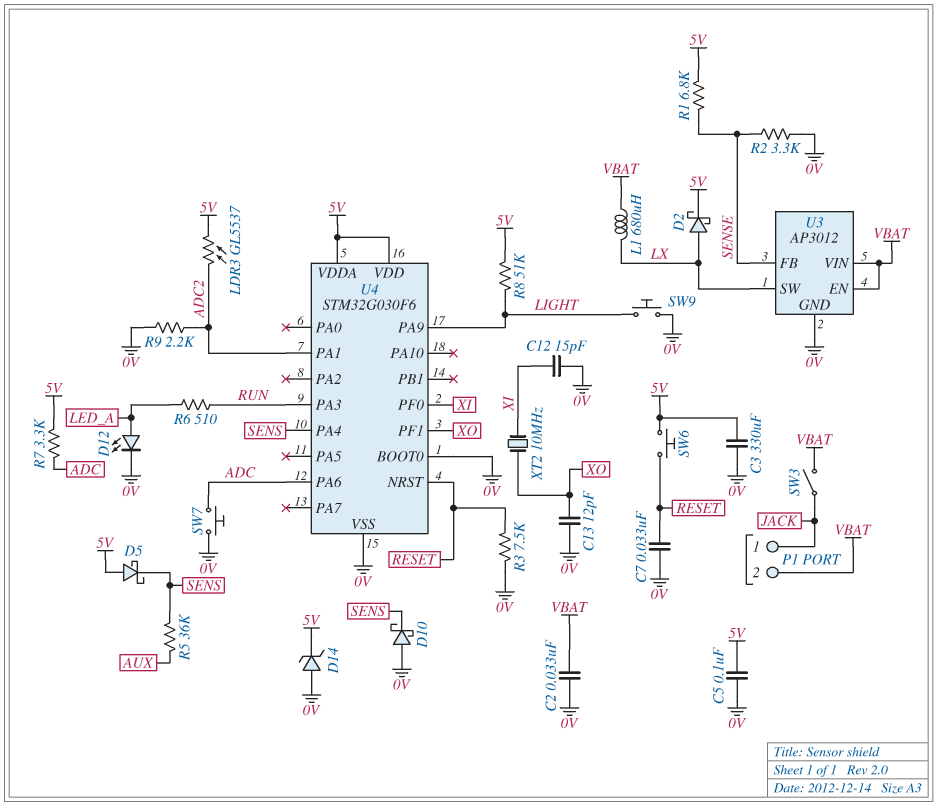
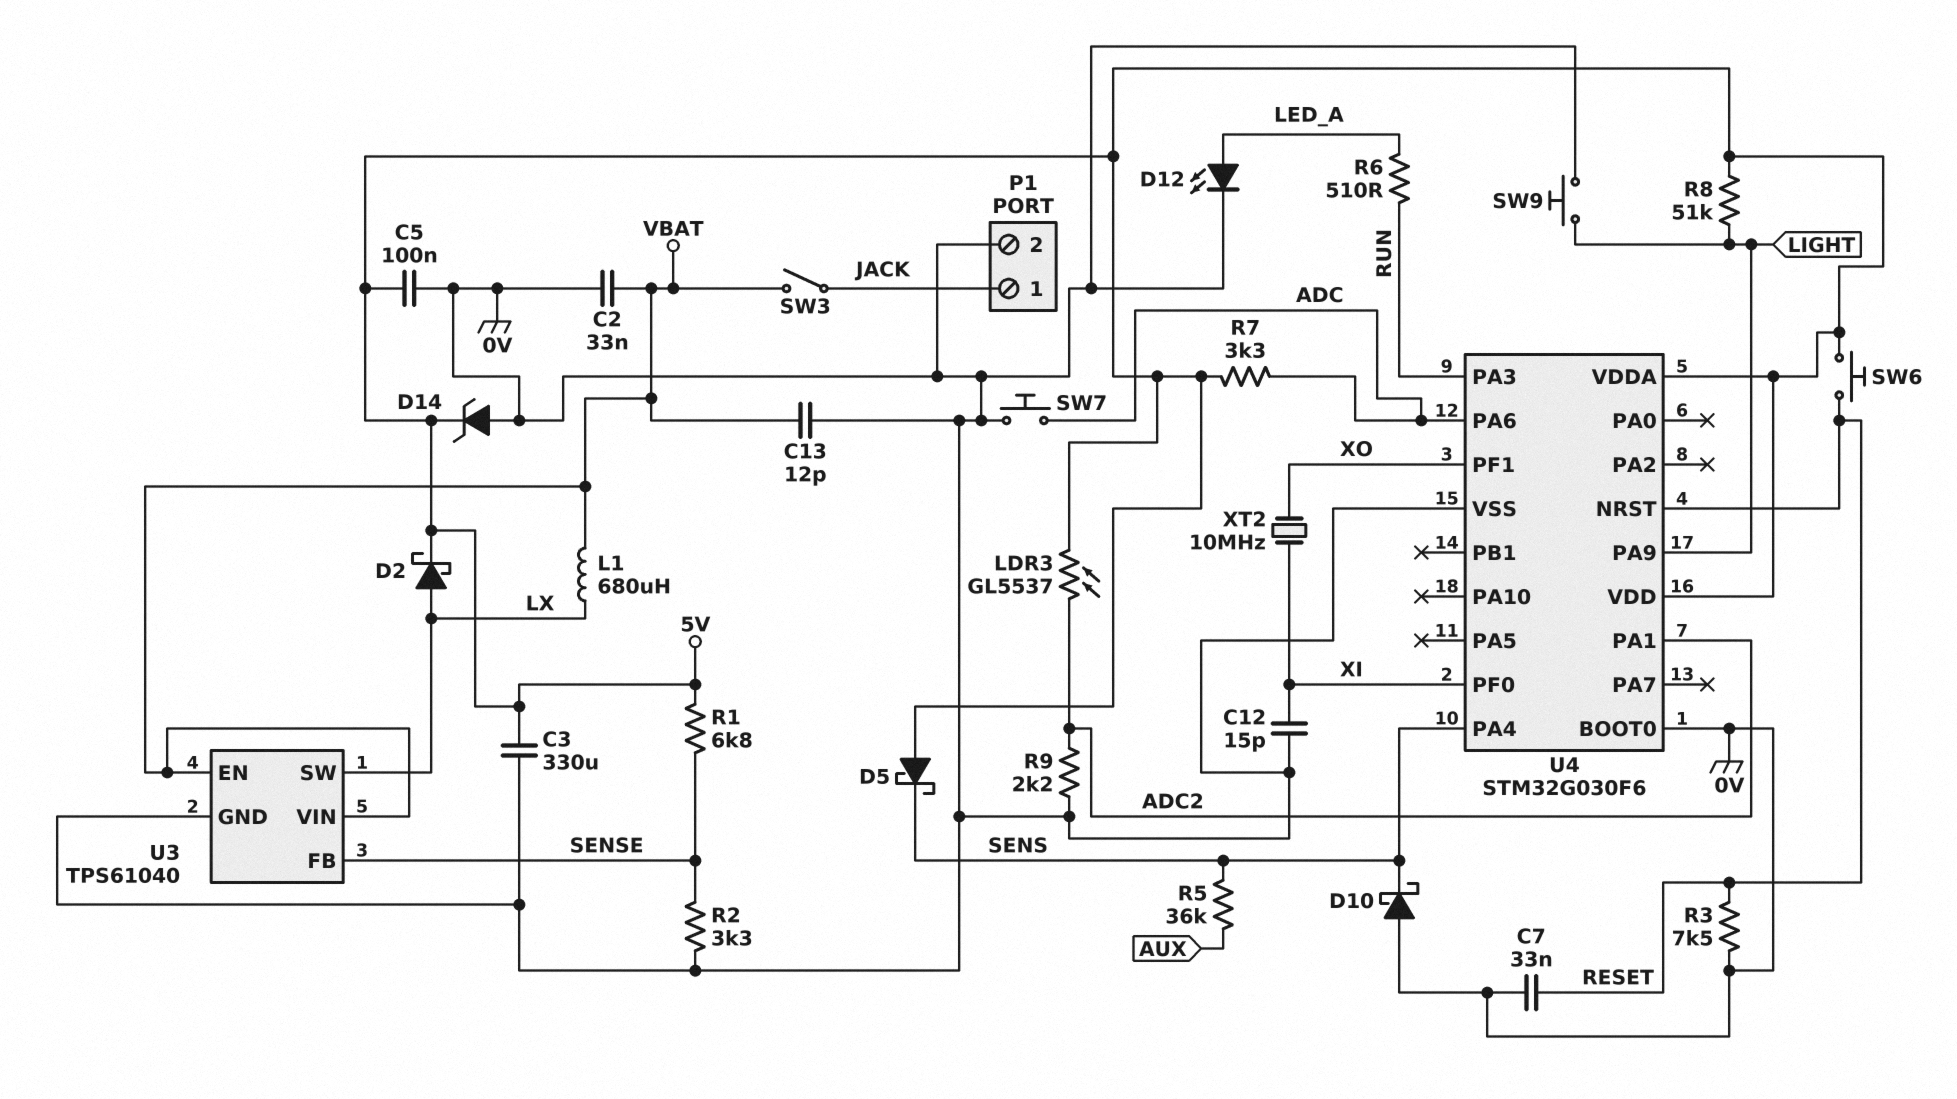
C13: 12pF (0V, XO) -> 12pF (0V, VBAT)
P1 pin 2: VBAT -> 0V
U3: AP3012 -> TPS61040

